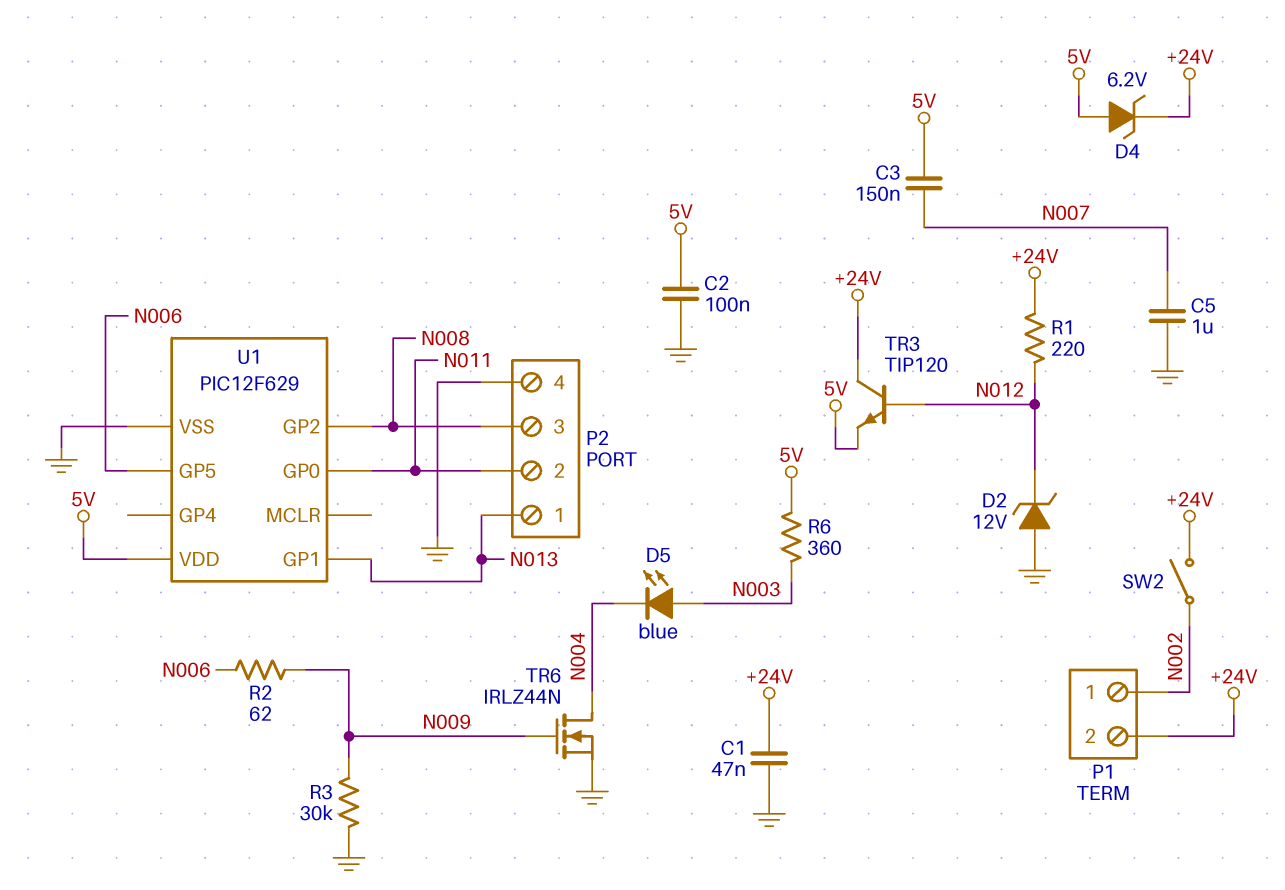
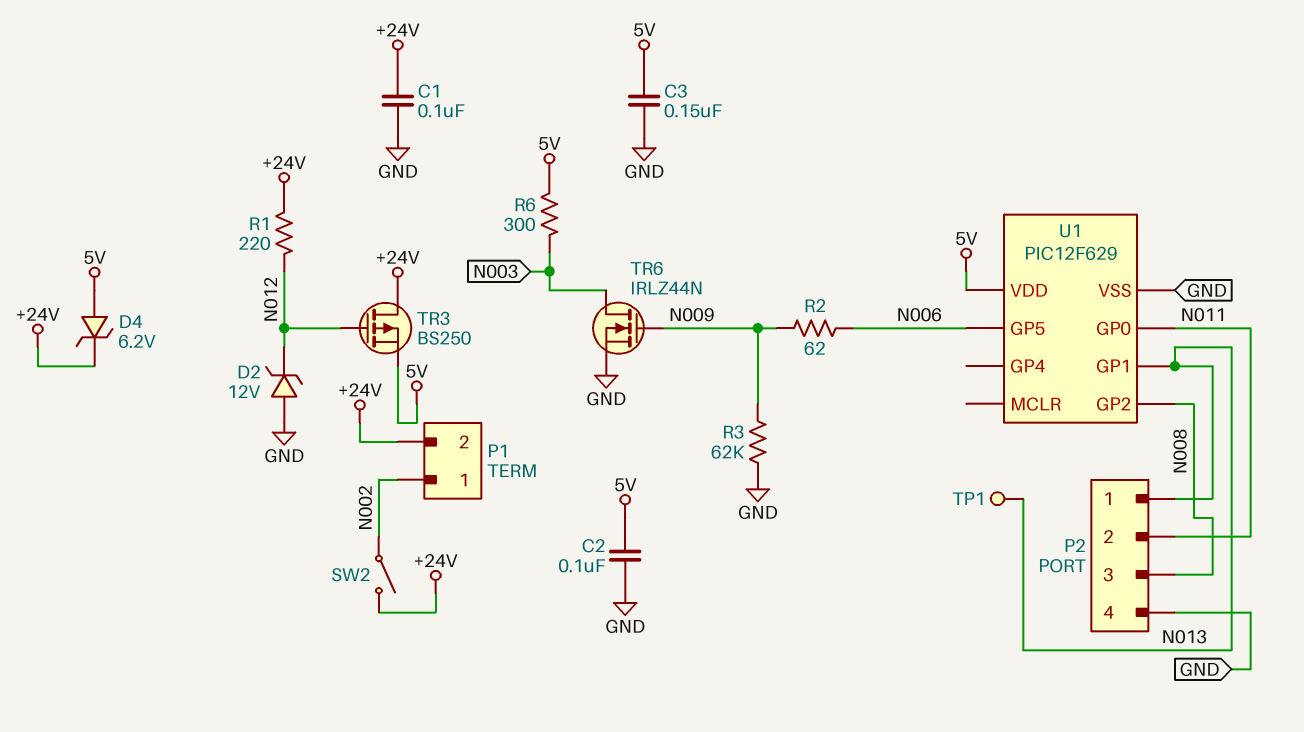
C1: 47nF (+24V, GND) -> 100nF (+24V, GND)
C3: 150nF (5V, N007) -> 150nF (5V, GND)
C5: 1uF (GND, N007) -> none
D5: LED blue (A N003, K N004) -> none
R3: 30k (GND, N009) -> 62k (GND, N009)
R6: 360 (5V, N003) -> 300 (5V, N003)
TP1: none -> test point (N013)
TR3: NPN TIP120 (B N012, C +24V, E 5V) -> PMOS BS250 (G N012, D +24V, S 5V)
TR6: NMOS IRLZ44N (G N009, D N004, S GND) -> NMOS IRLZ44N (G N009, D N003, S GND)

